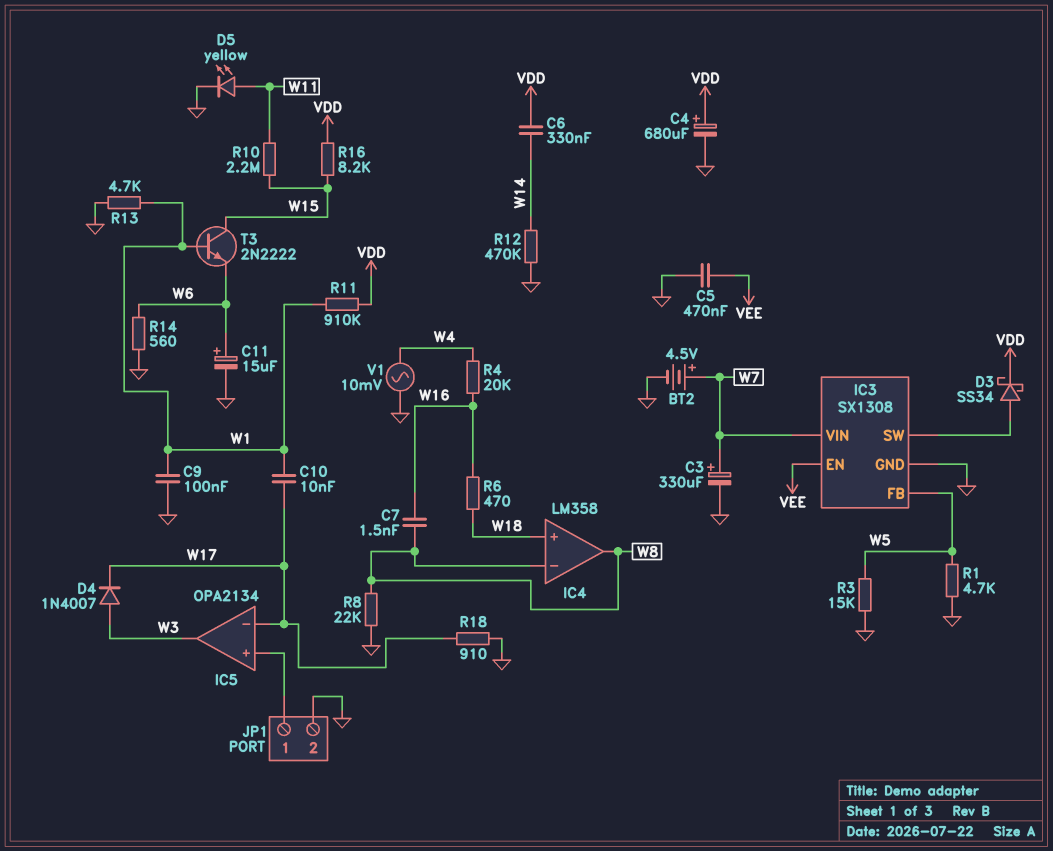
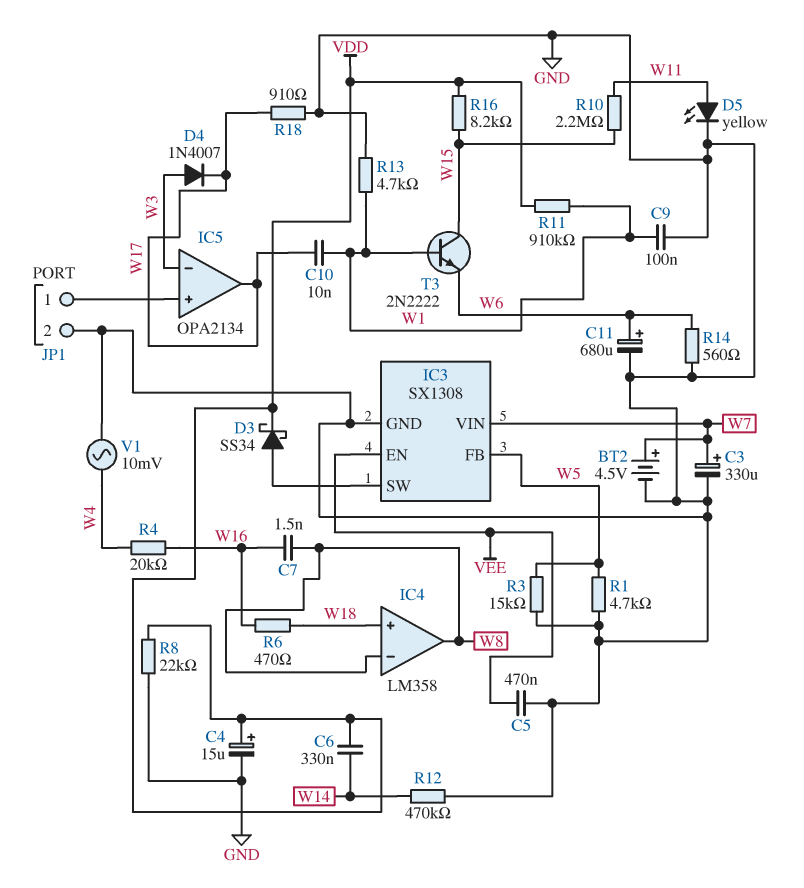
C4: 680uF (plus VDD, minus GND) -> 15uF (plus VDD, minus GND)
C11: 15uF (plus W6, minus GND) -> 680uF (plus W6, minus GND)
IC5 pin in-: W17 -> W3
IC5 pin out: W3 -> W17
R8: 22k (GND, W8) -> 22k (GND, VDD)

